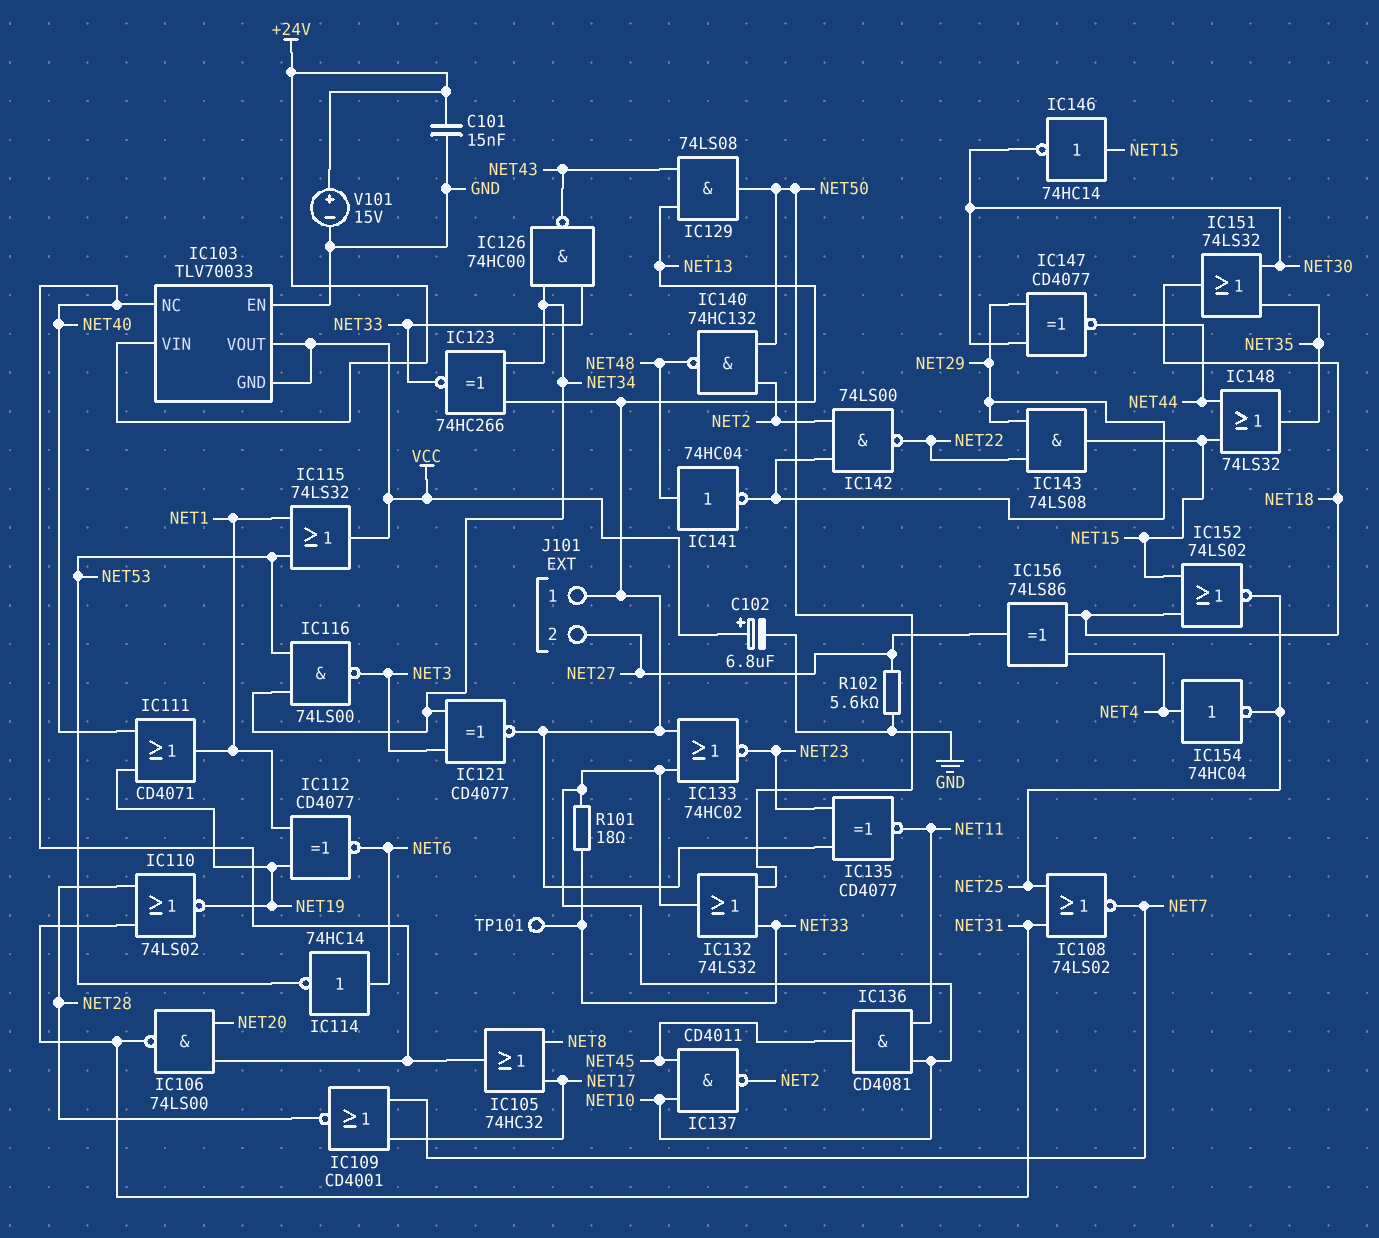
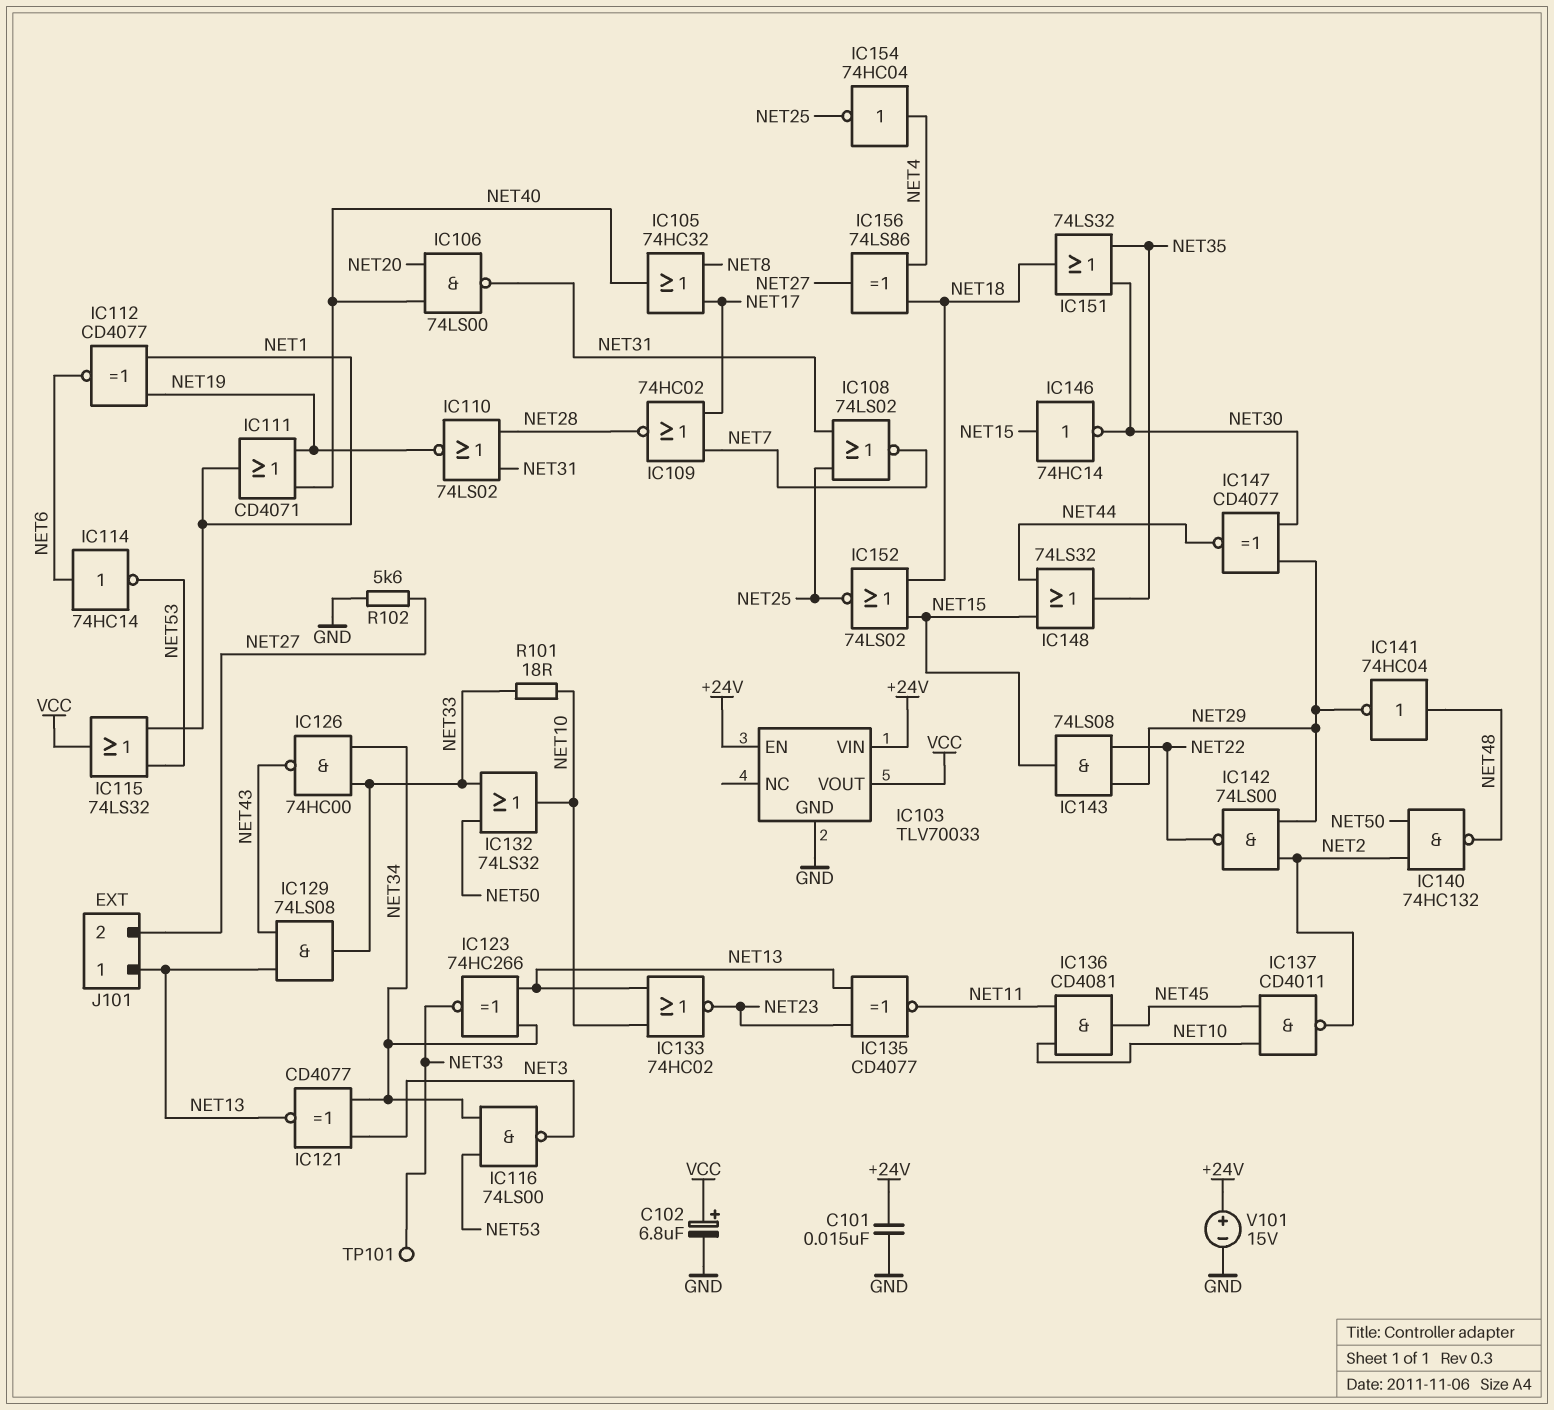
IC103 pin EN: GND -> +24V
IC103 pin GND: VCC -> GND
IC103 pin NC: NET40 -> none
IC109: NOR CD4001 (in NET7, in NET17, out NET28) -> NOR 74HC02 (in NET7, in NET17, out NET28)
IC129: AND 74LS08 (in NET13, in NET43, out NET50) -> AND 74LS08 (in NET13, in NET43, out NET33)

